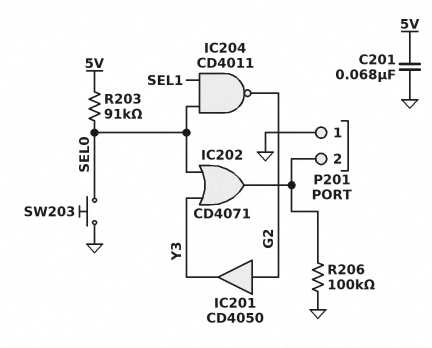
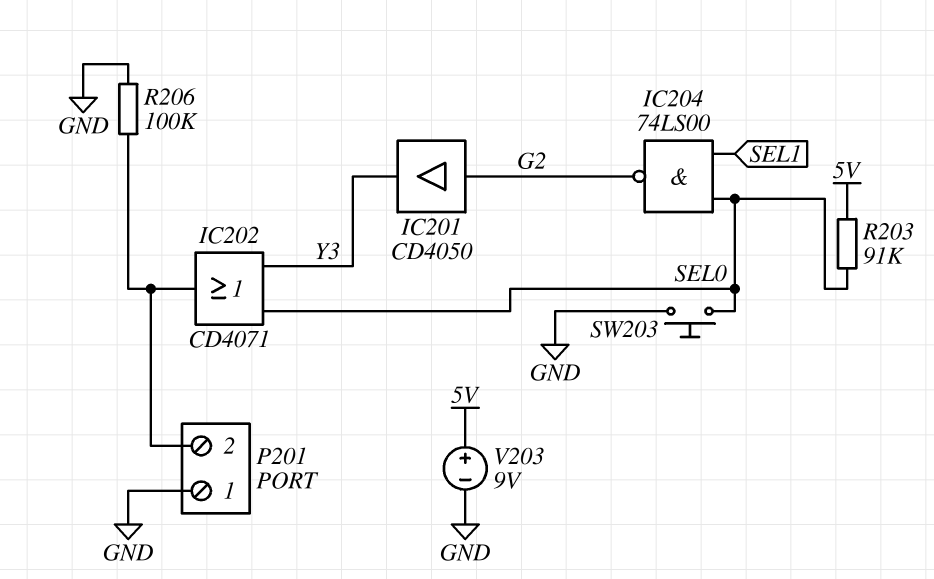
C201: 68nF (5V, GND) -> none
IC204: NAND CD4011 (in SEL0, in SEL1, out G2) -> NAND 74LS00 (in SEL0, in SEL1, out G2)
V203: none -> 9V (plus 5V, minus GND)

